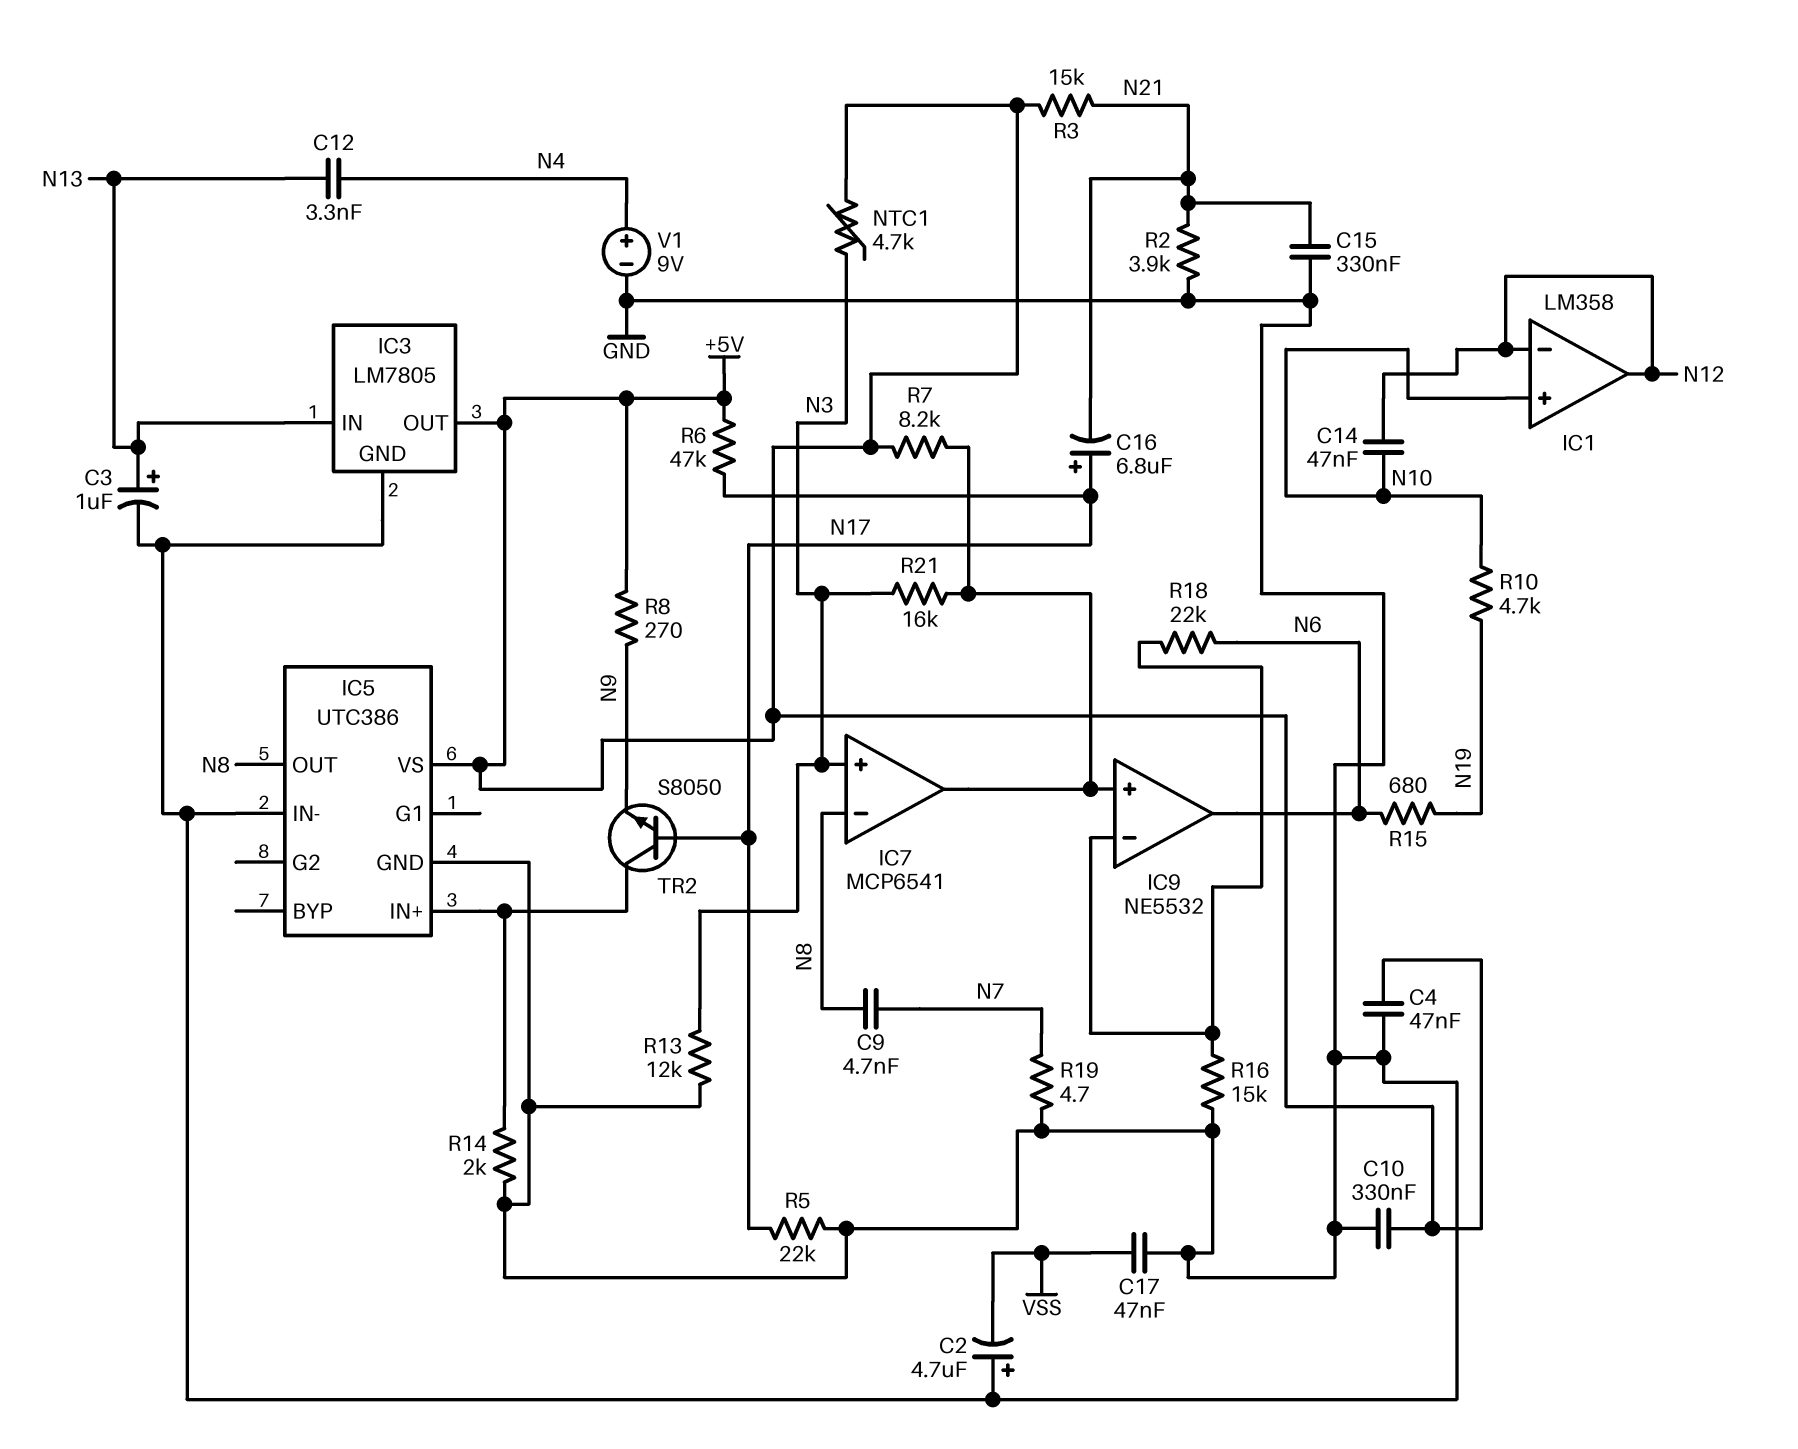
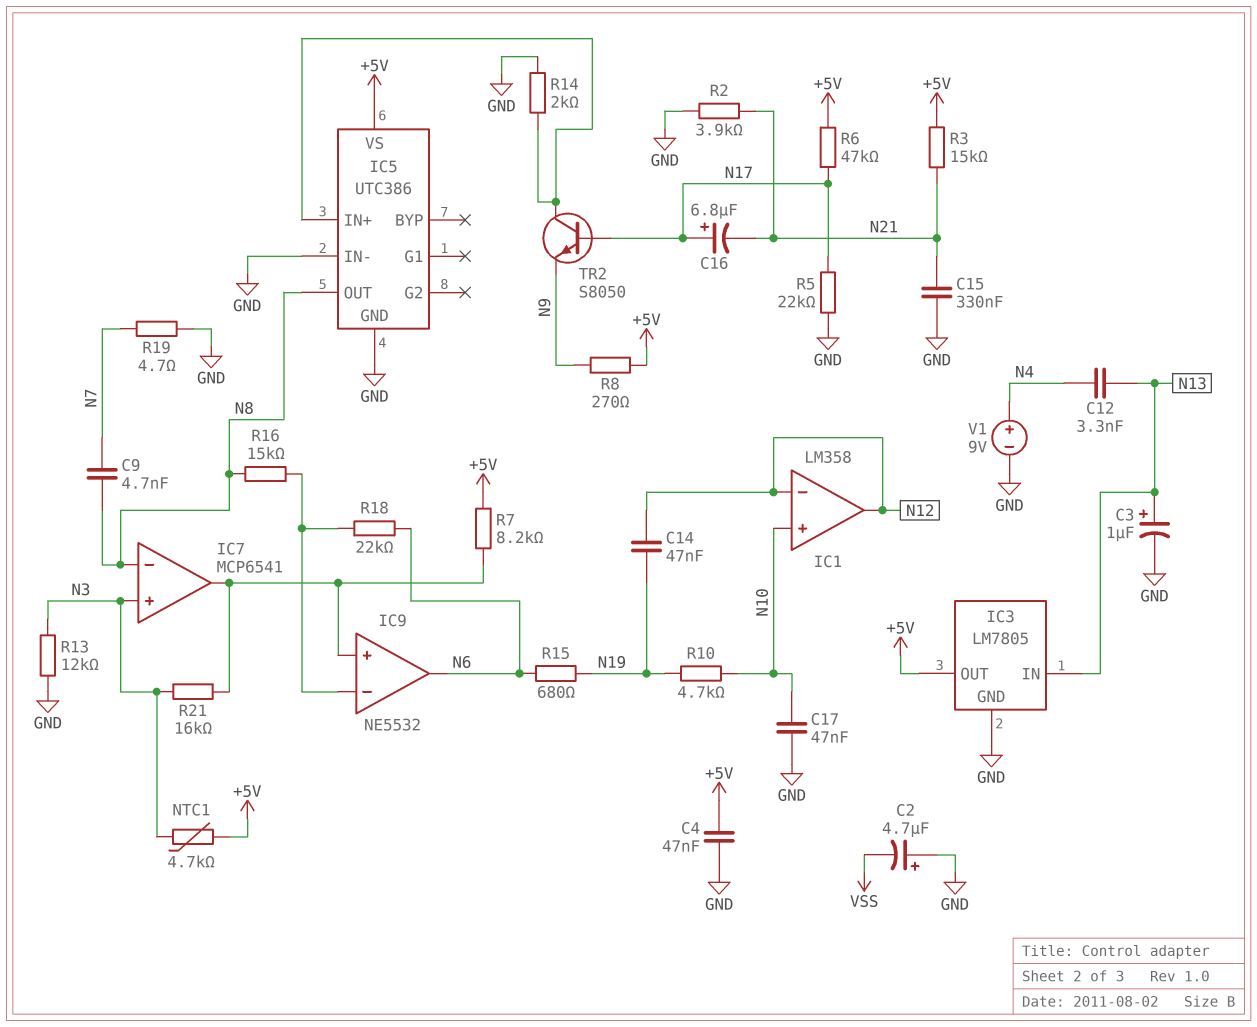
C10: 330nF (+5V, GND) -> none
C14: 47nF (N10, N12) -> 47nF (N12, N19)
C17: 47nF (GND, VSS) -> 47nF (GND, N10)
R16: 15k (GND, IC9/in-) -> 15k (IC9/in-, N8)

